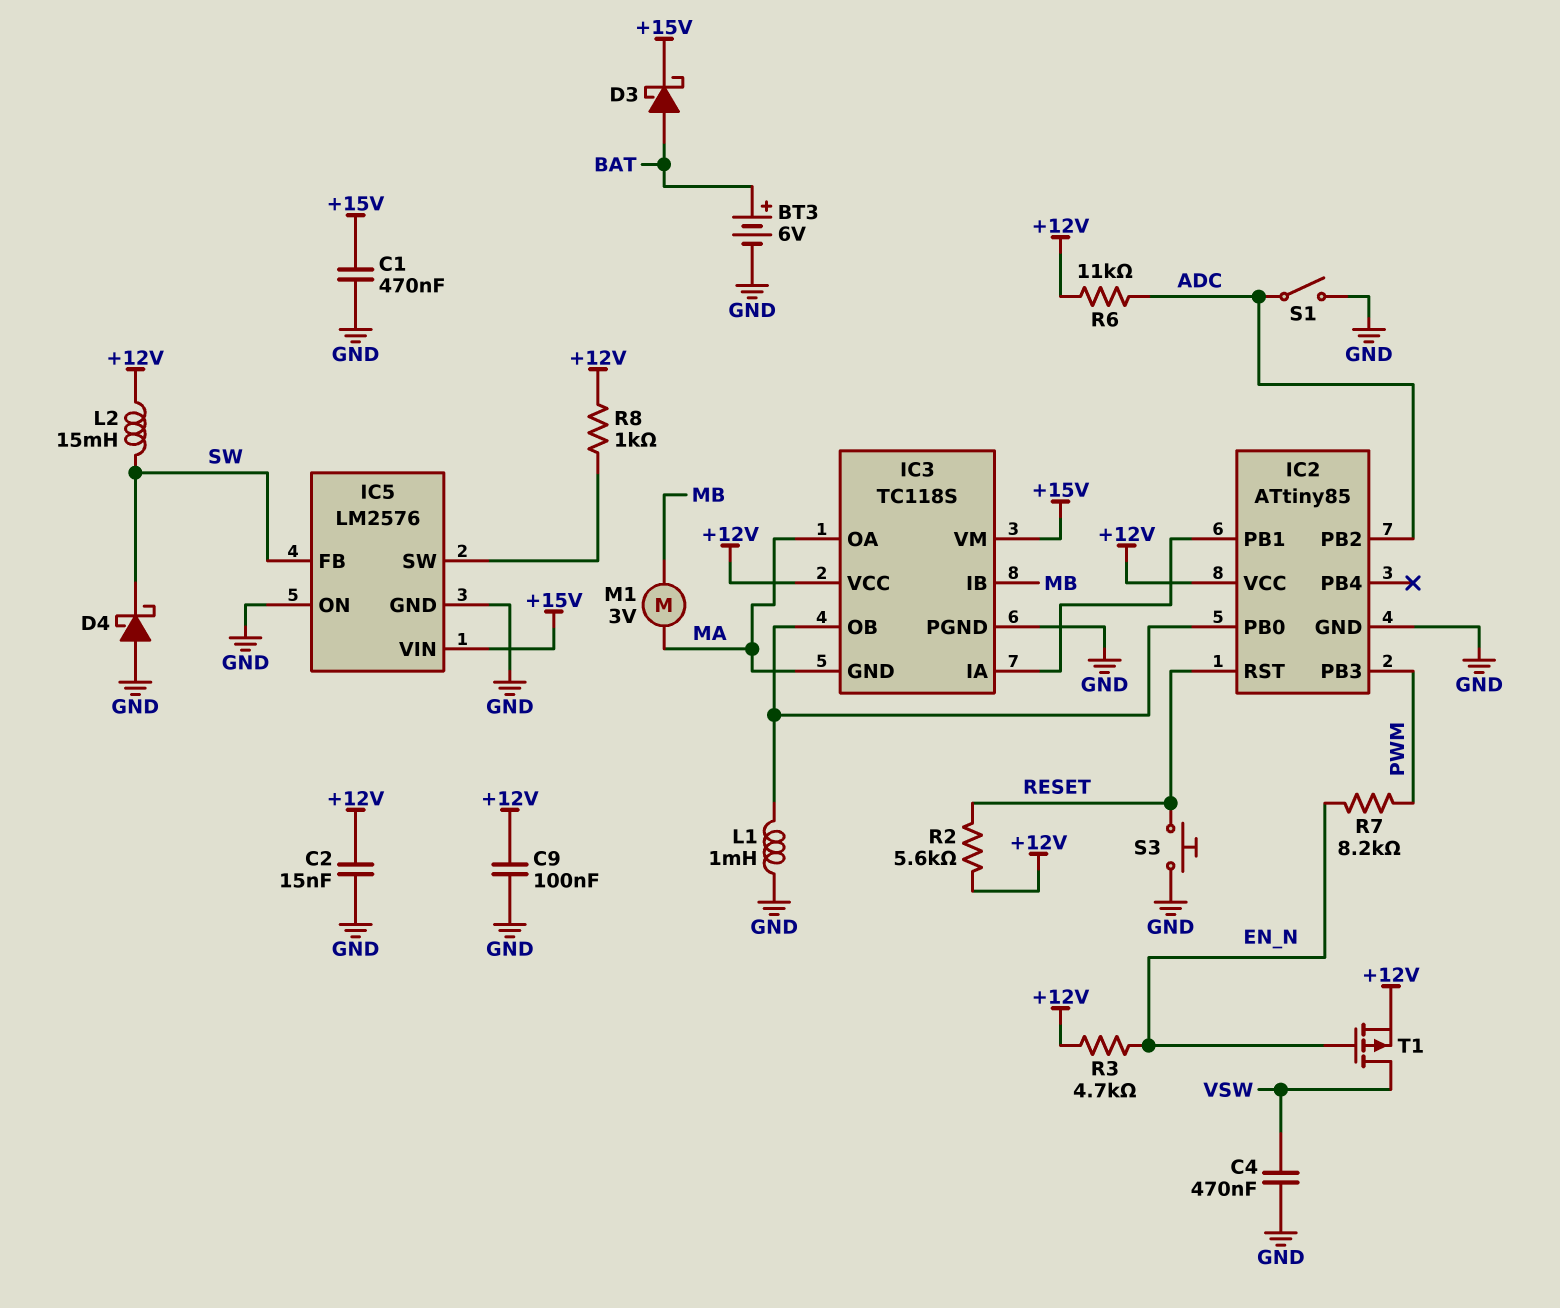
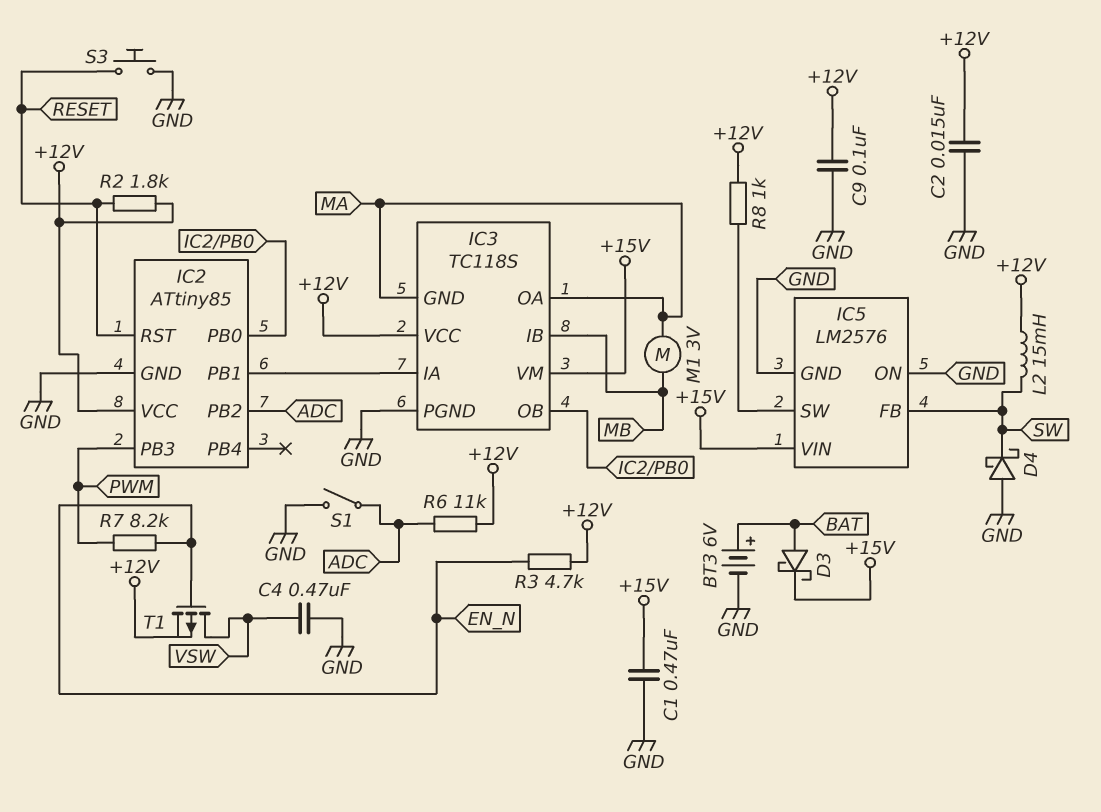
L1: 1mH (GND, IC2/PB0) -> none
R2: 5.6k (+12V, RESET) -> 1.8k (+12V, RESET)

